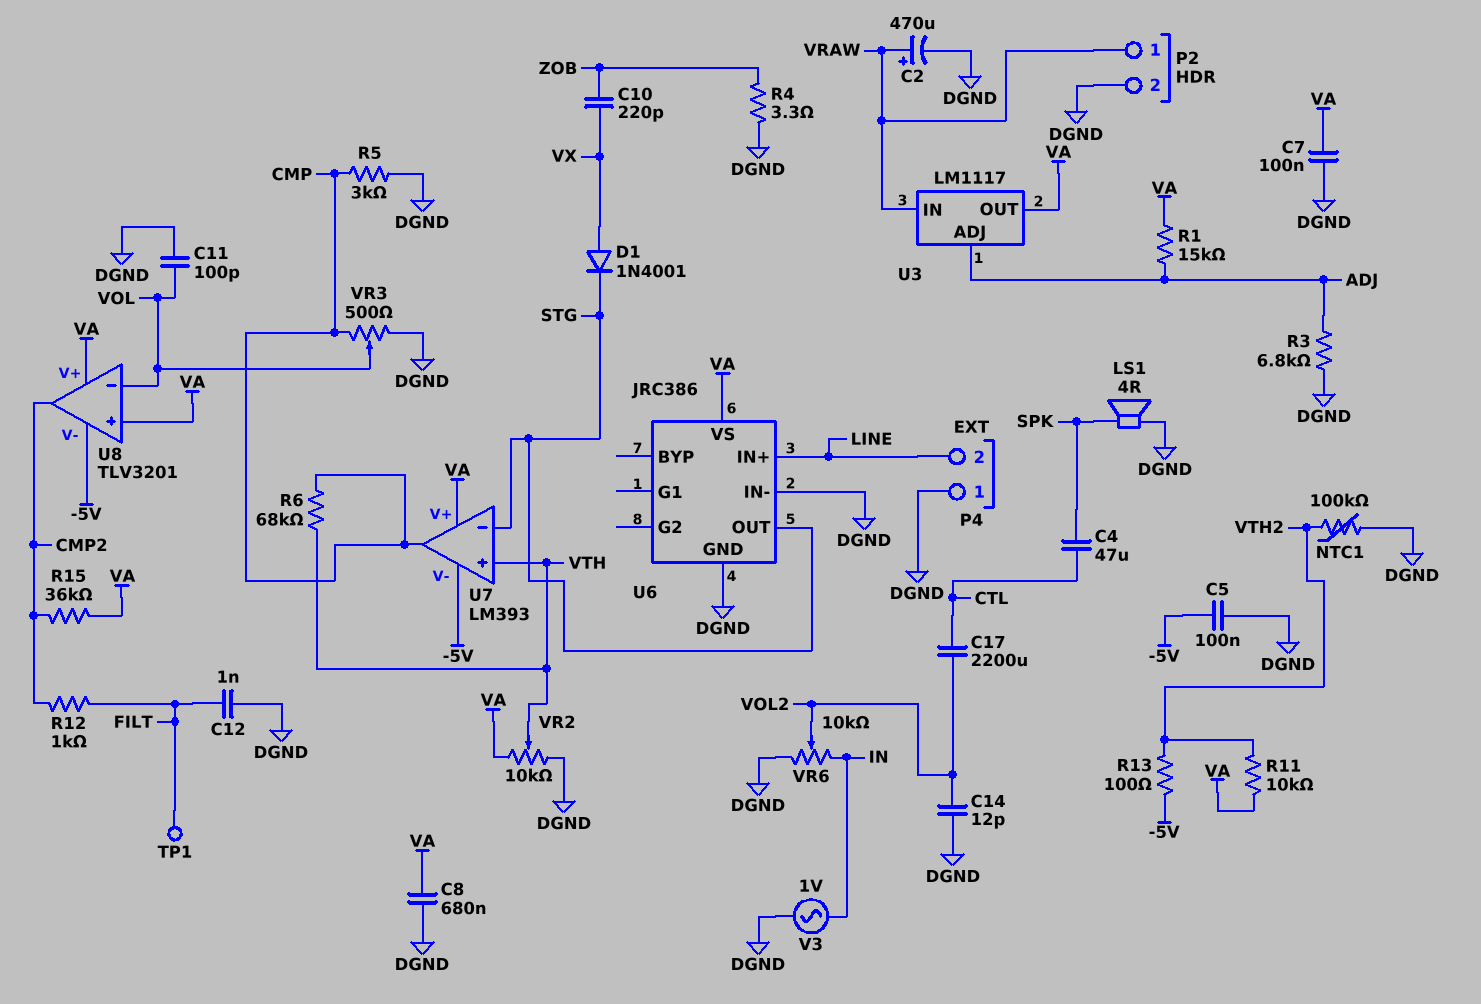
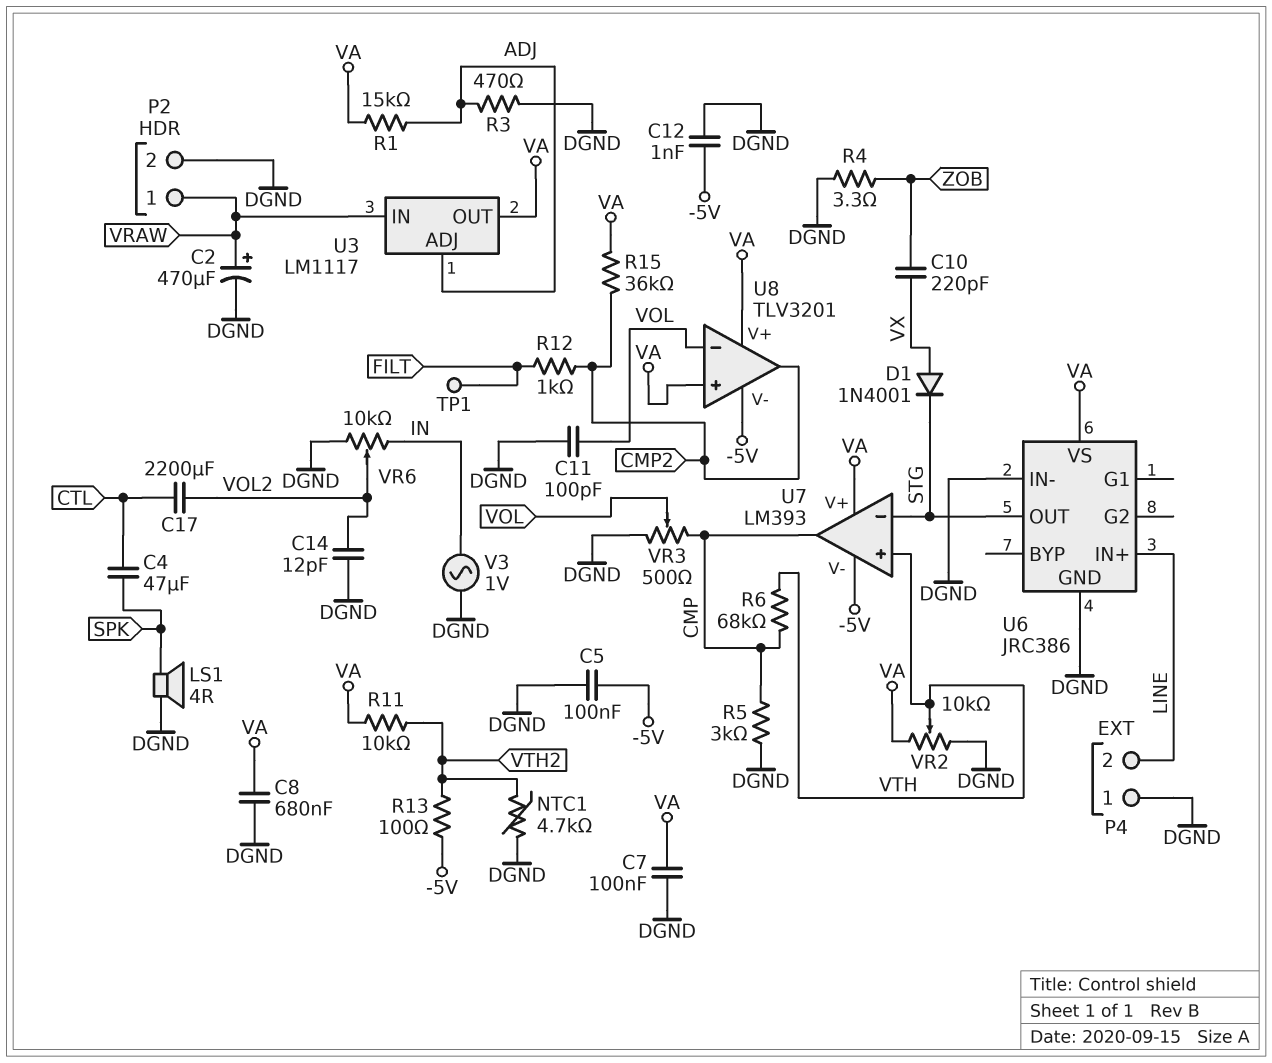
C12: 1nF (DGND, FILT) -> 1nF (-5V, DGND)
NTC1: 100k (DGND, VTH2) -> 4.7k (DGND, VTH2)
R3: 6.8k (ADJ, DGND) -> 470 (ADJ, DGND)

